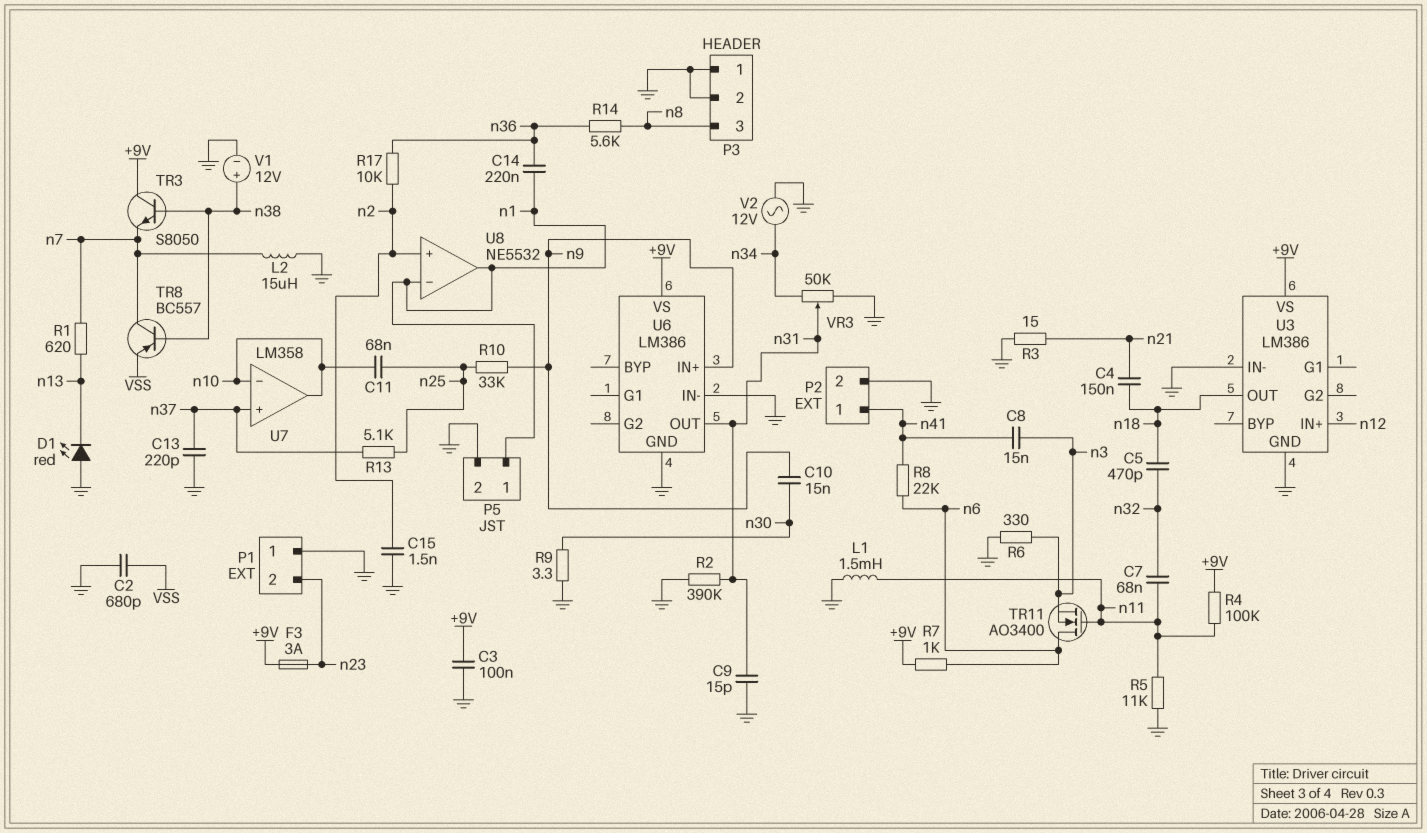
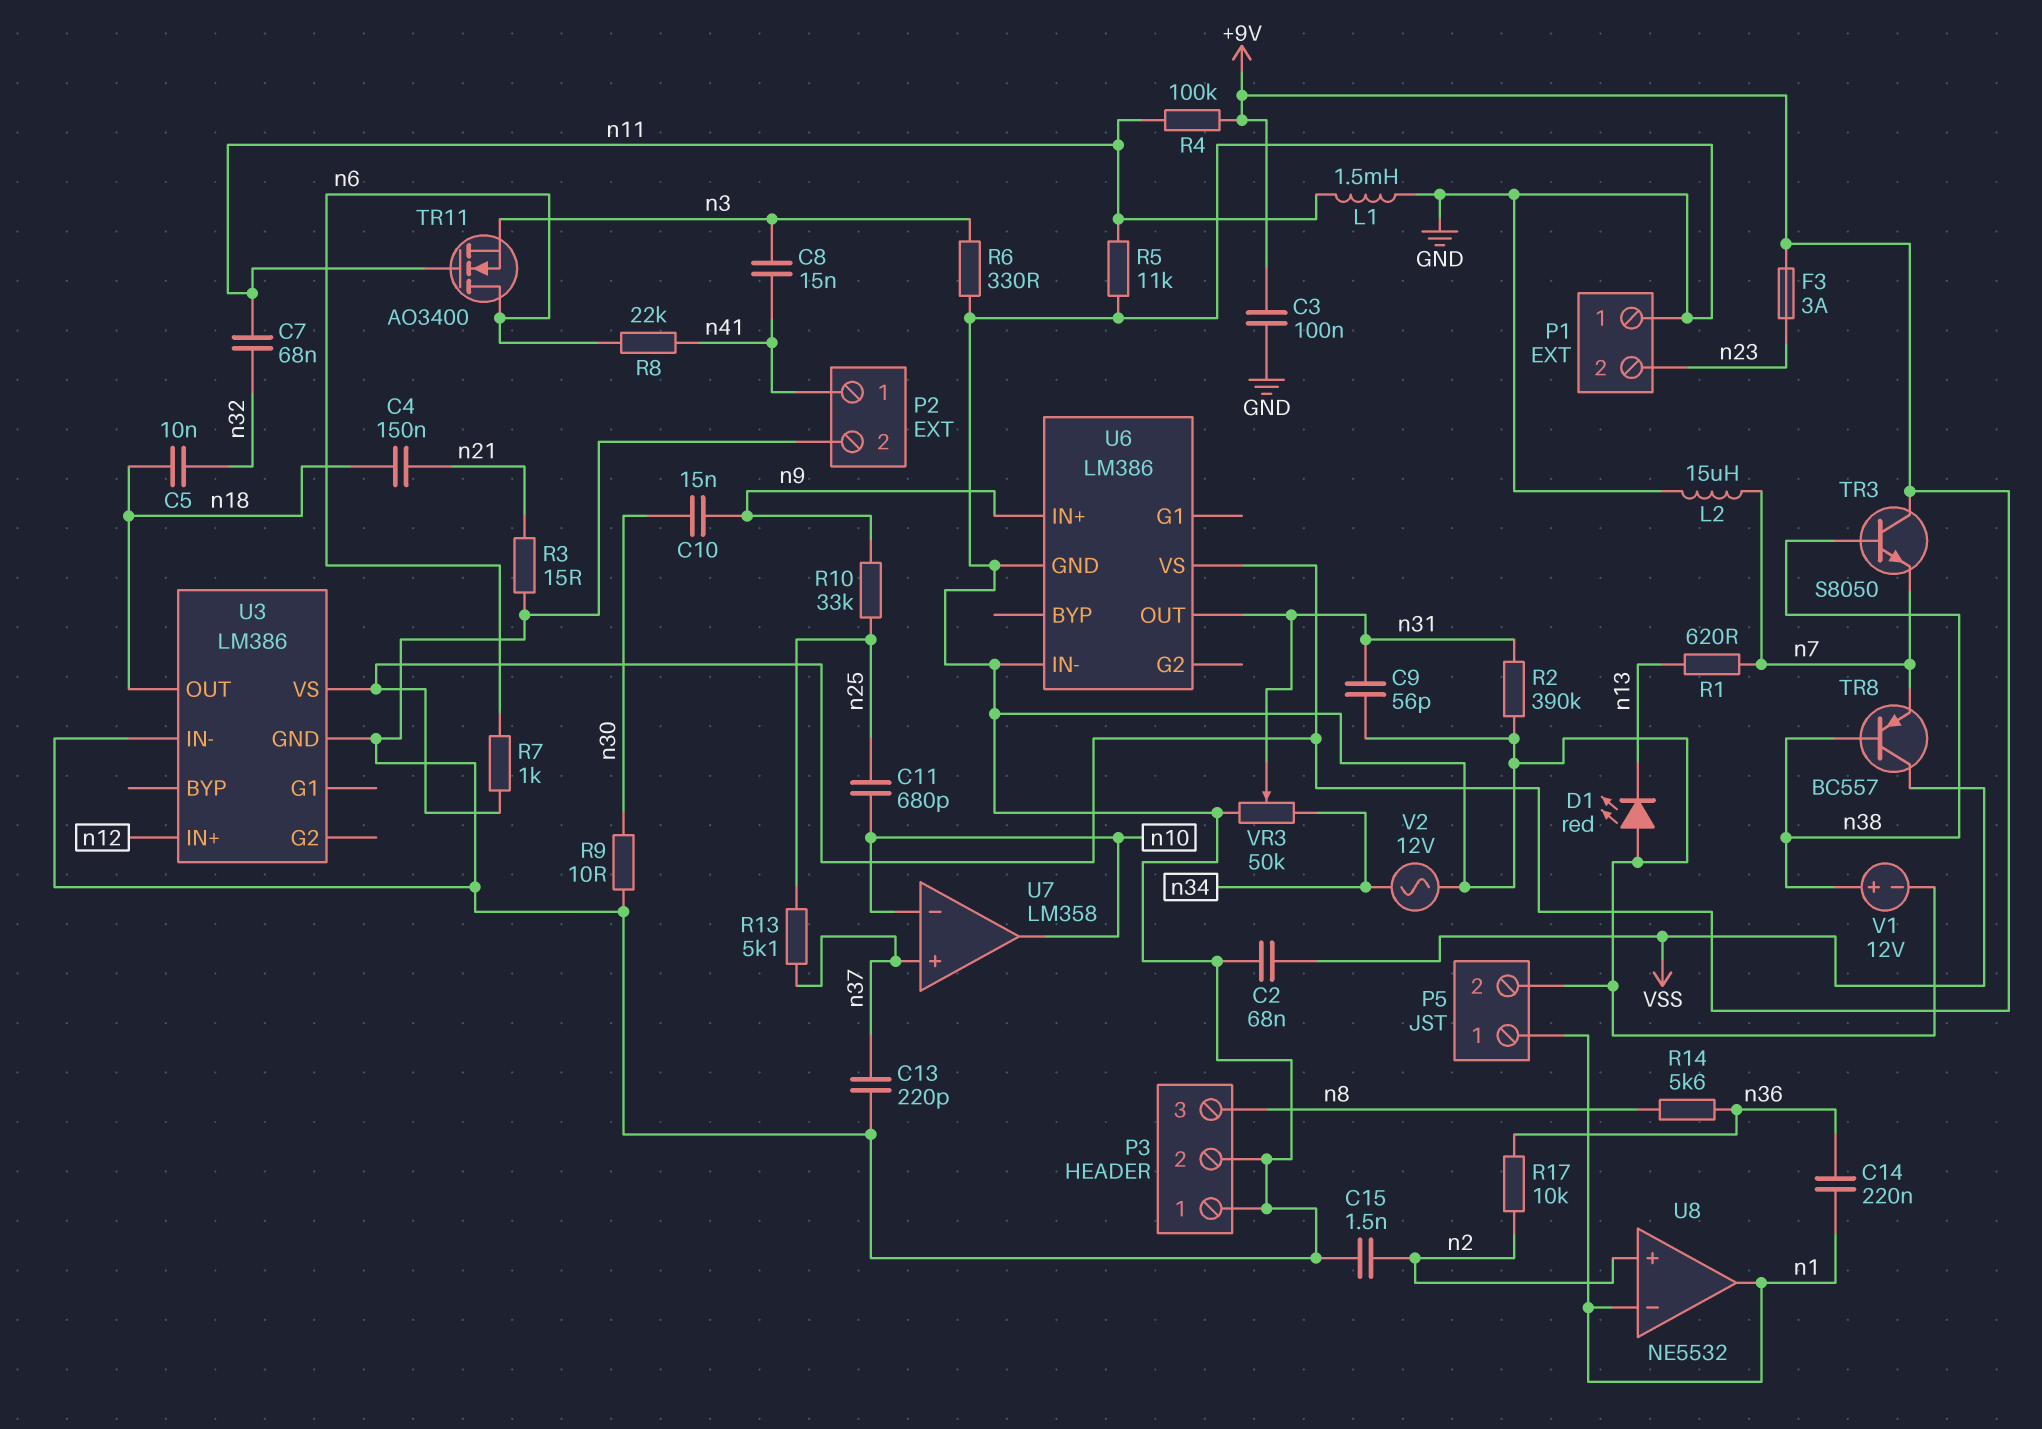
C2: 680pF (GND, VSS) -> 68nF (GND, VSS)
C5: 470pF (n18, n32) -> 10nF (n18, n32)
C9: 15pF (GND, n31) -> 56pF (GND, n31)
C11: 68nF (n10, n25) -> 680pF (n10, n25)
R9: 3.3 (GND, n30) -> 10 (GND, n30)
TR8: PNP BC557 (B n38, C n7, E VSS) -> PNP BC557 (B n38, C VSS, E n7)

